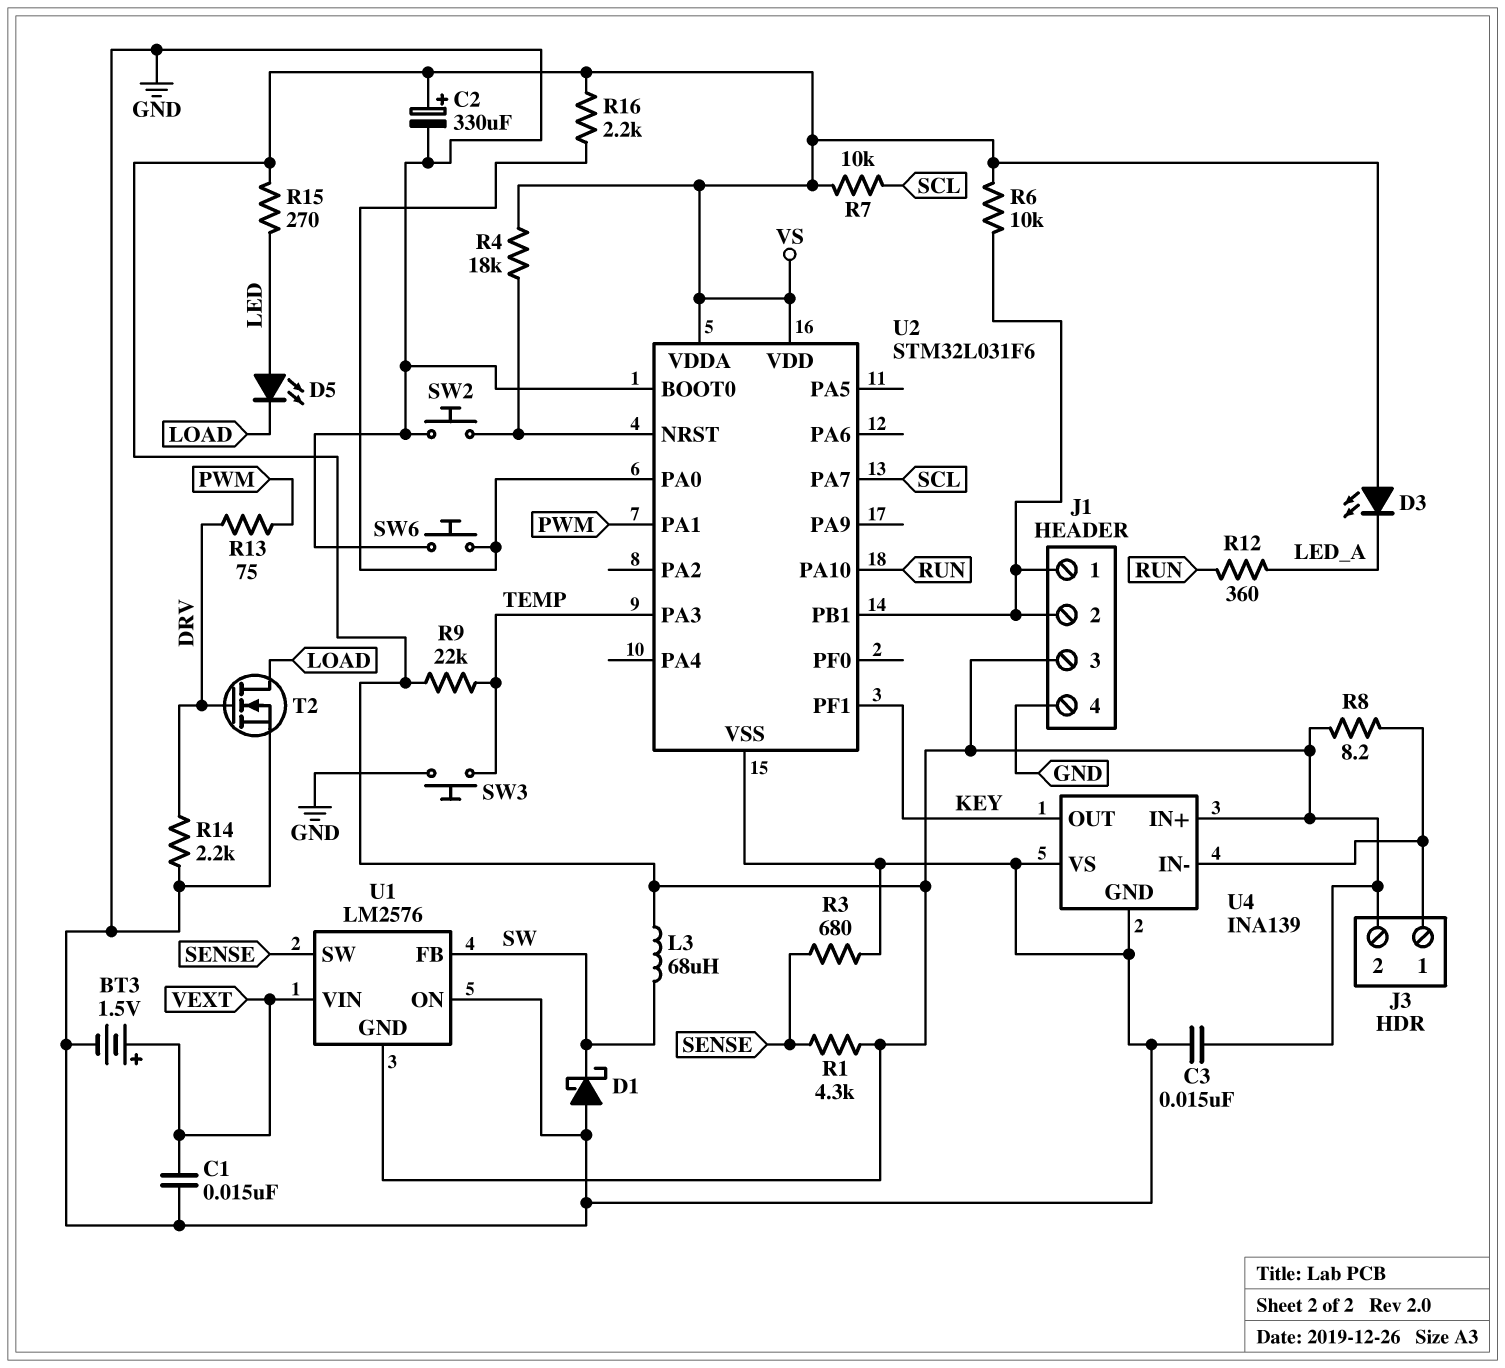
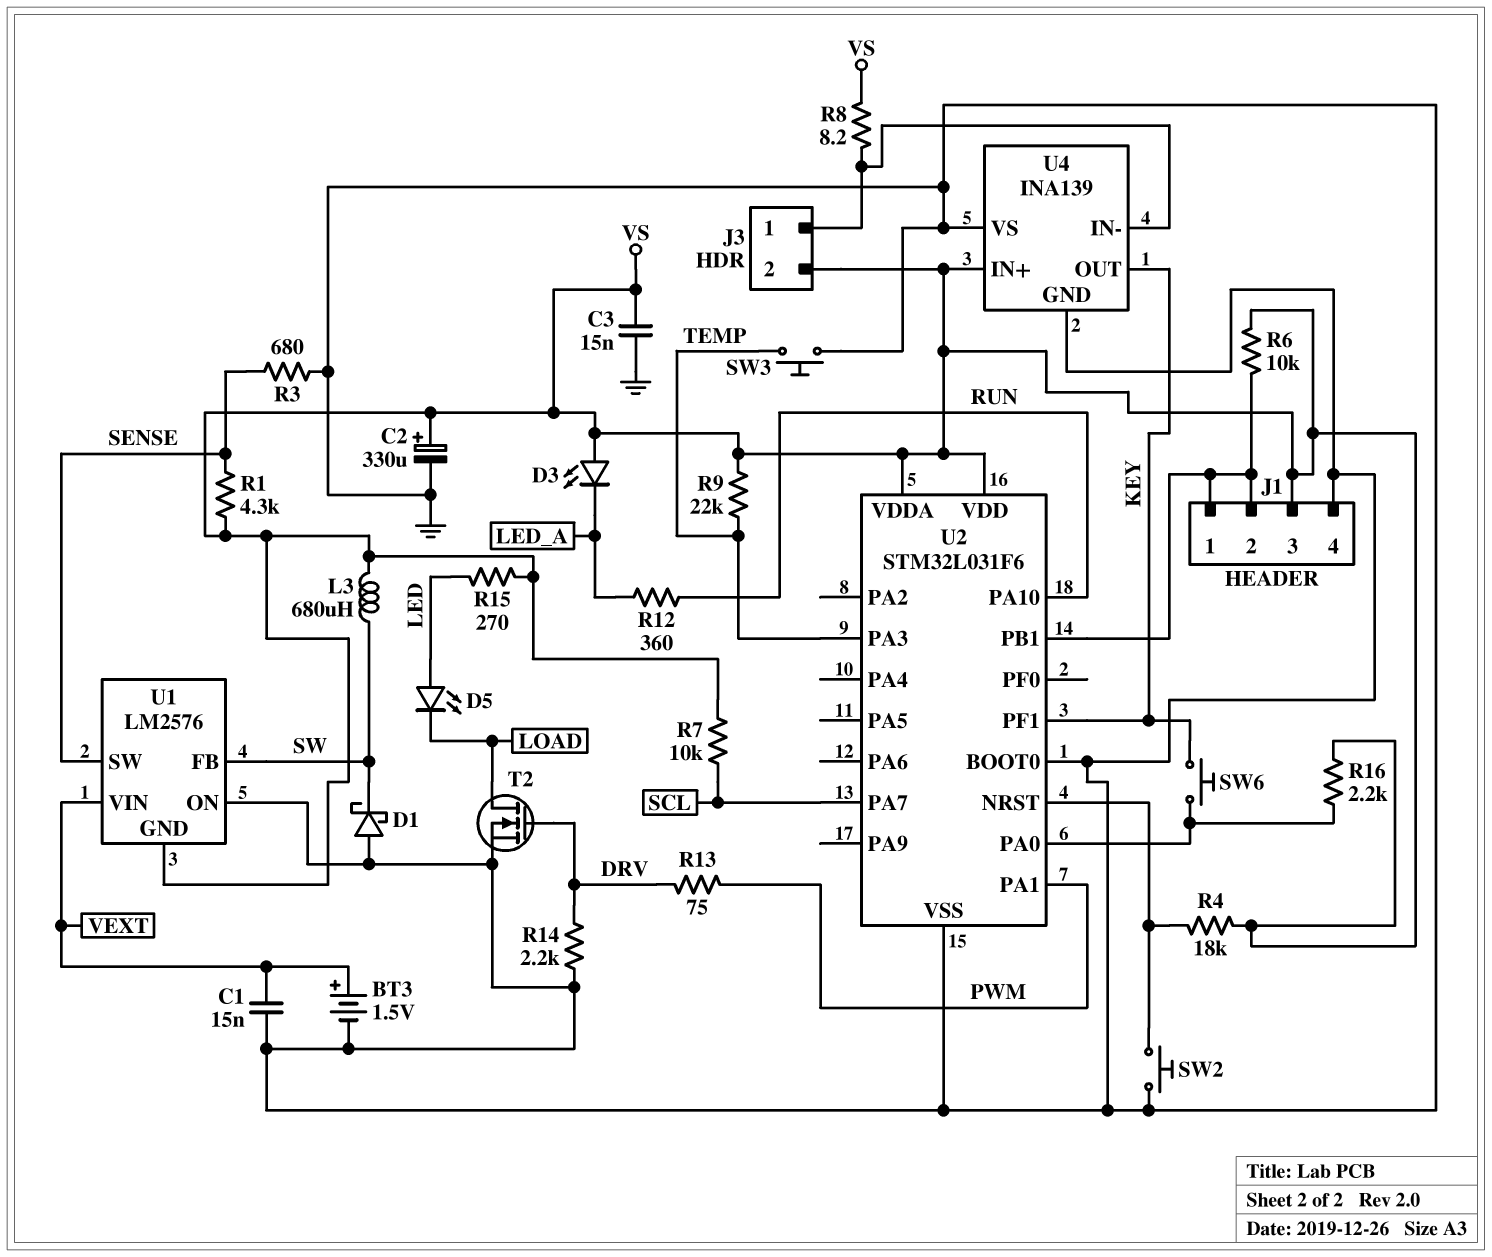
L3: 68uH (SW, VS) -> 680uH (SW, VS)
SW6: button (GND, U2/PA0) -> button (KEY, U2/PA0)

